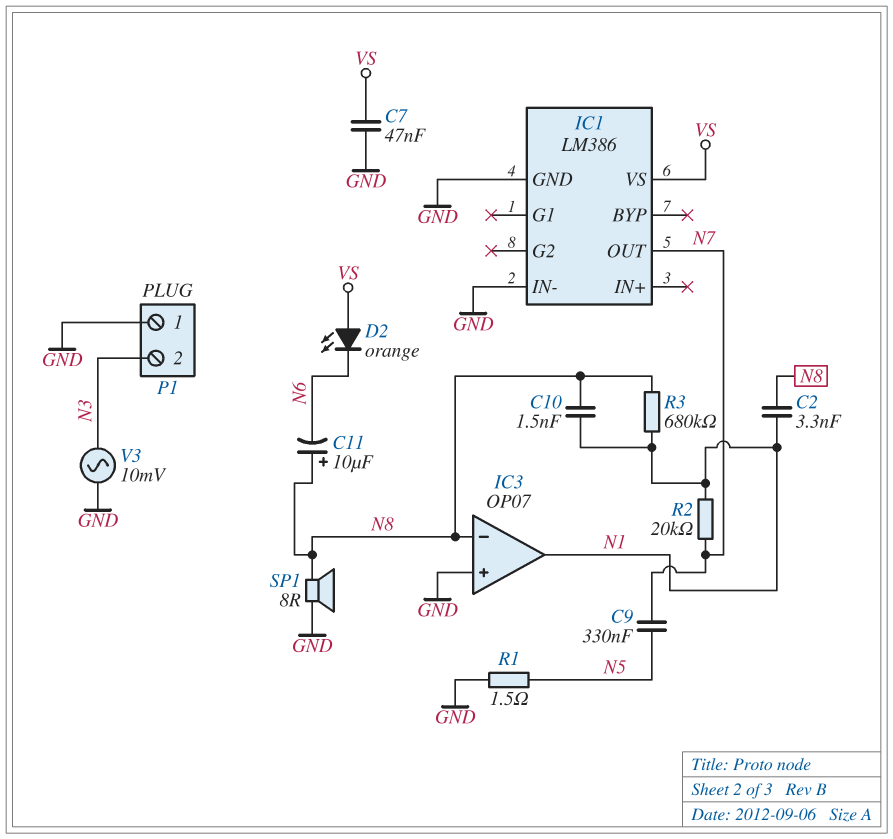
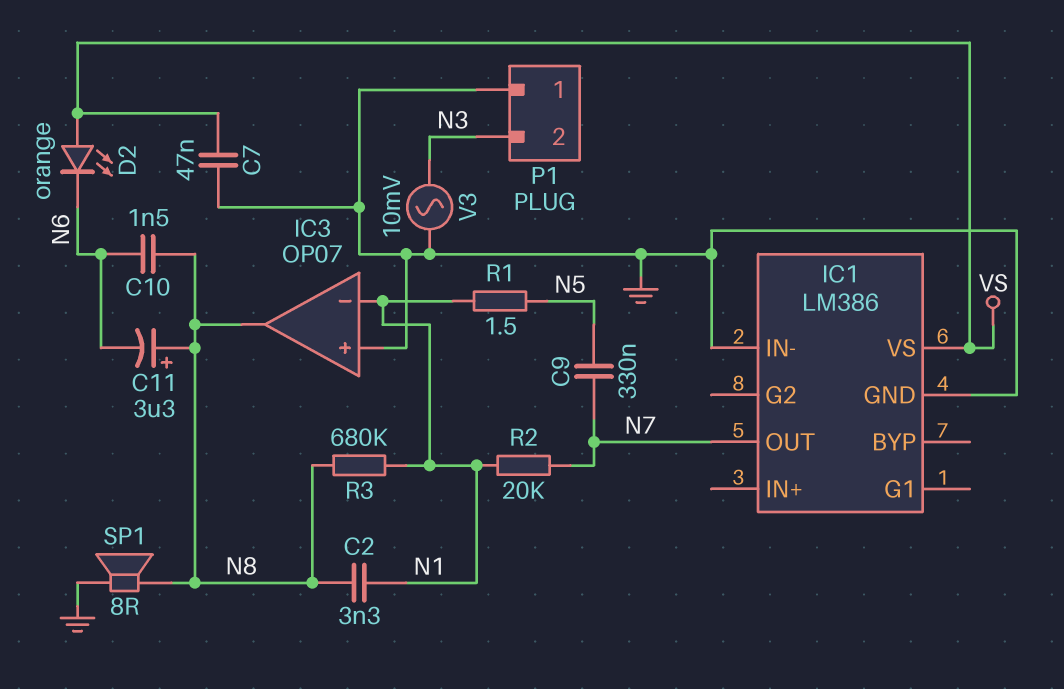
C10: 1.5nF (N1, N8) -> 1.5nF (N6, N8)
C11: 10uF (plus N8, minus N6) -> 3.3uF (plus N8, minus N6)
IC3 pin in-: N8 -> N1
IC3 pin out: N1 -> N8
R1: 1.5 (GND, N5) -> 1.5 (N1, N5)

